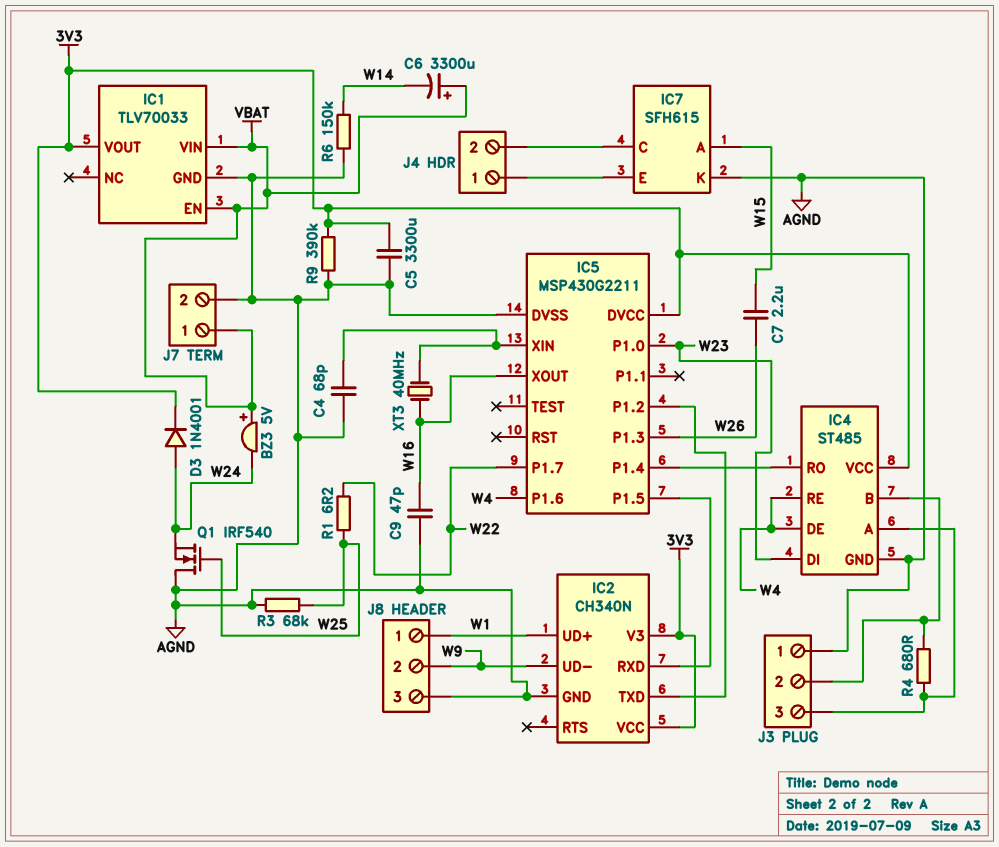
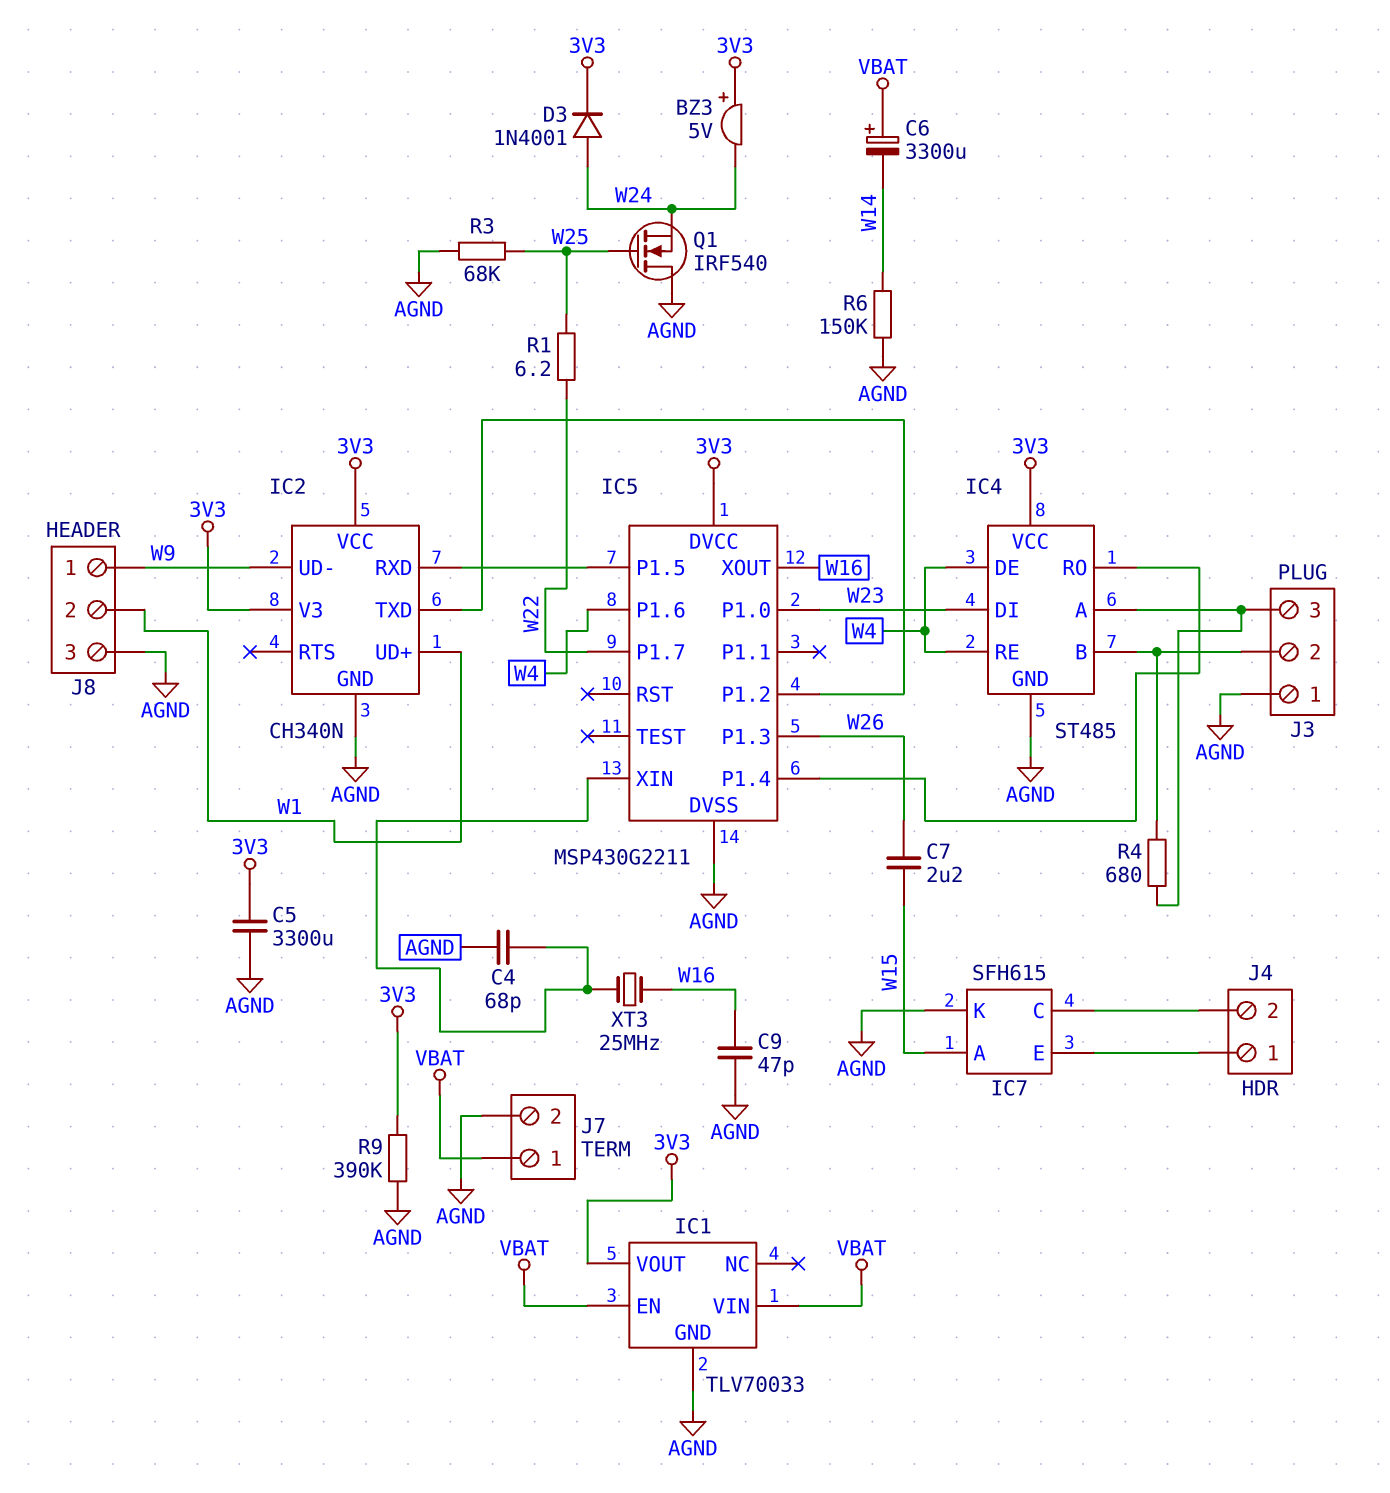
BZ3: buzzer 5V (plus VBAT, minus W24) -> buzzer 5V (plus 3V3, minus W24)
J8 pin 1: W1 -> W9
J8 pin 2: W9 -> W1
XT3: 40MHz (IC5/XIN, W16) -> 25MHz (IC5/XIN, W16)

